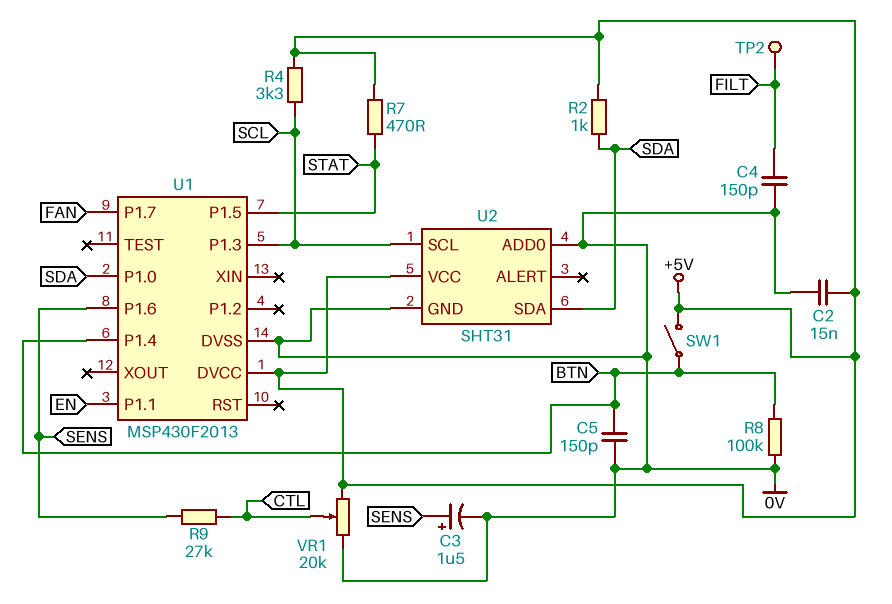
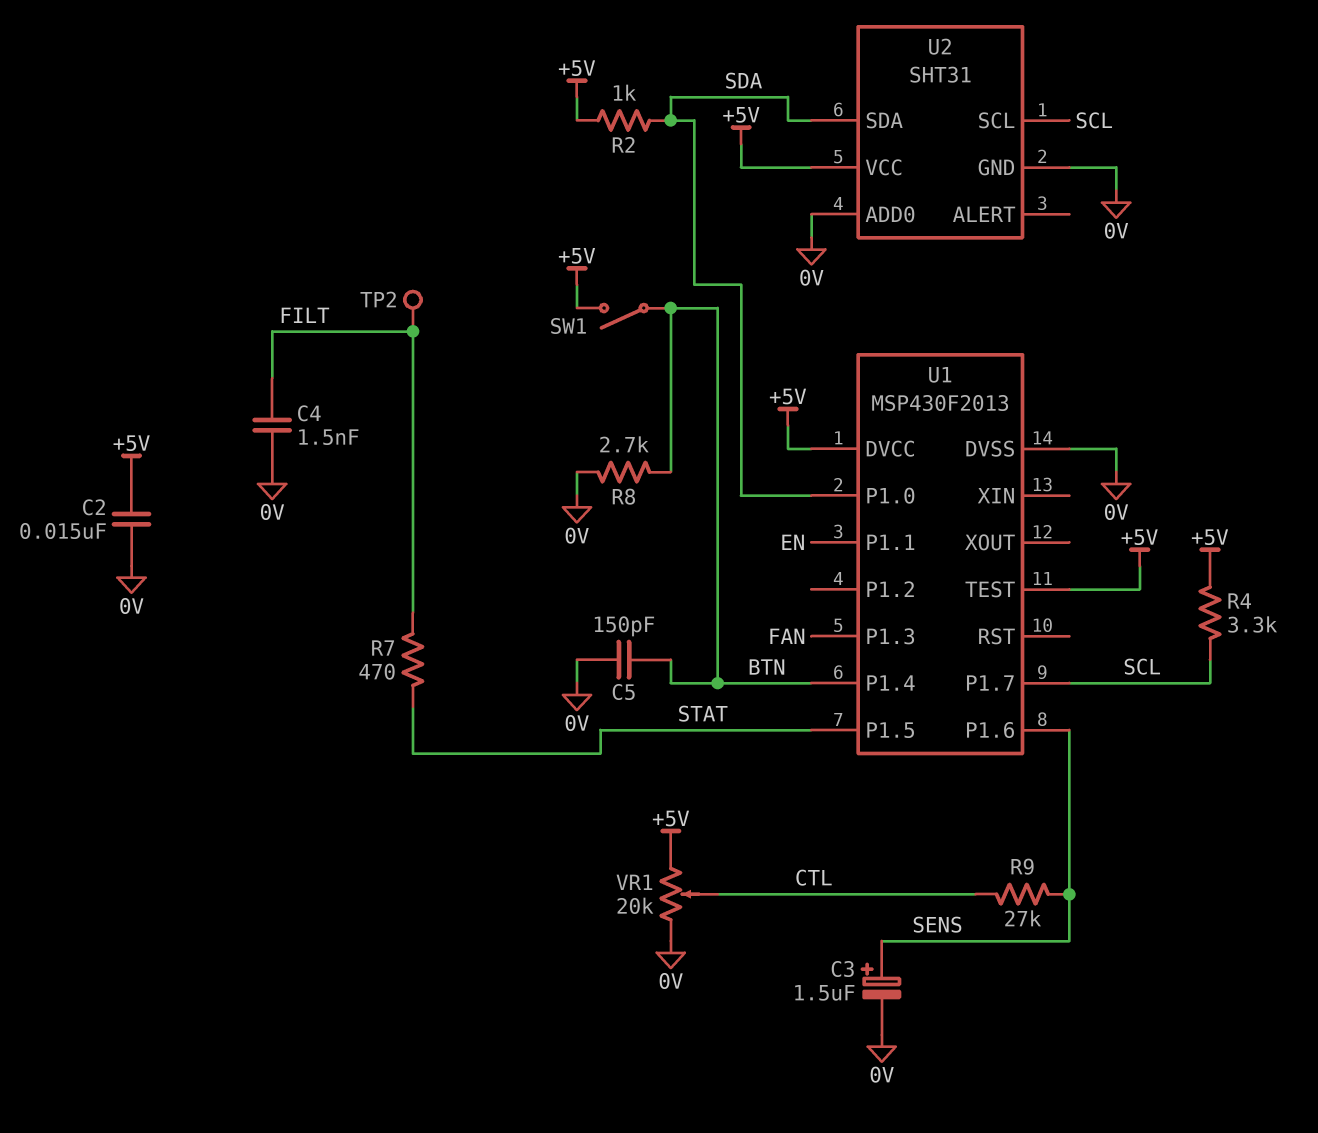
C4: 150pF (0V, FILT) -> 1.5nF (0V, FILT)
R7: 470 (+5V, STAT) -> 470 (FILT, STAT)
R8: 100k (0V, BTN) -> 2.7k (0V, BTN)
U1 pin P1.3: SCL -> FAN
U1 pin P1.7: FAN -> SCL
U1 pin TEST: none -> +5V

